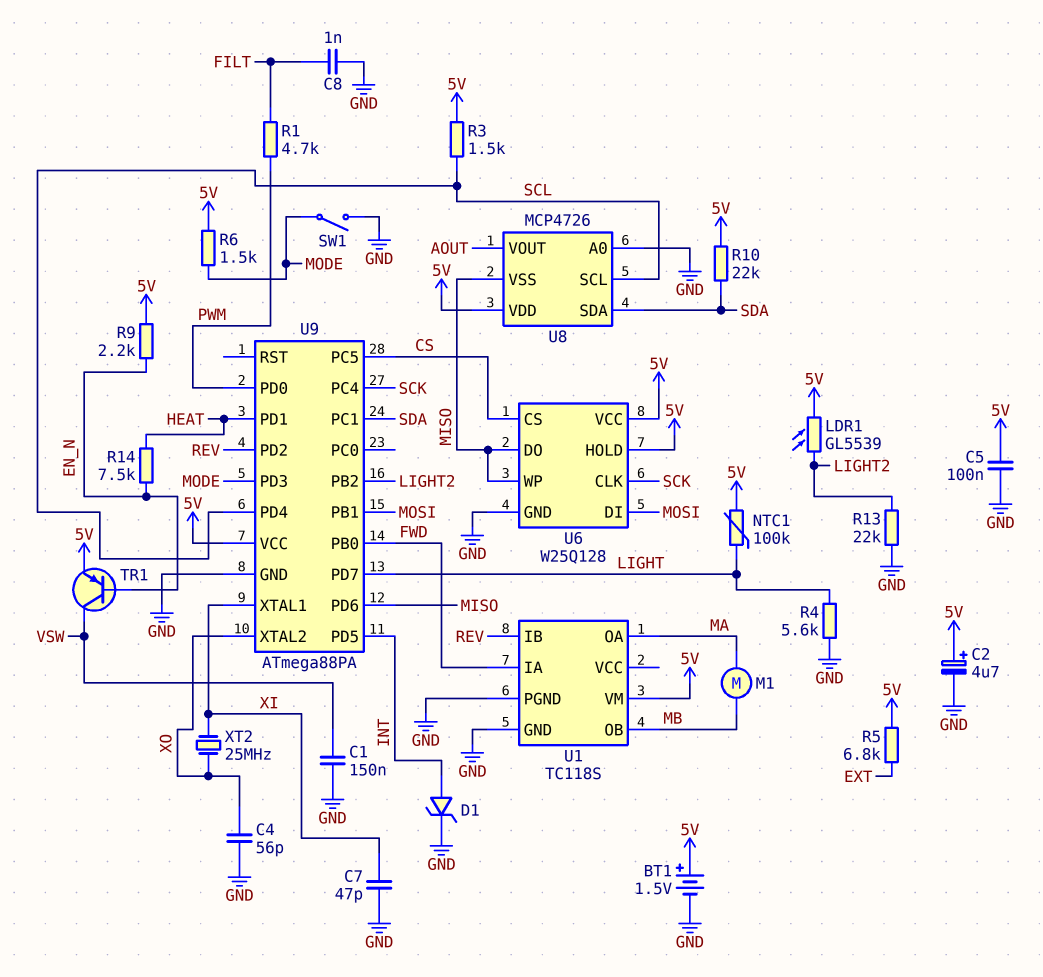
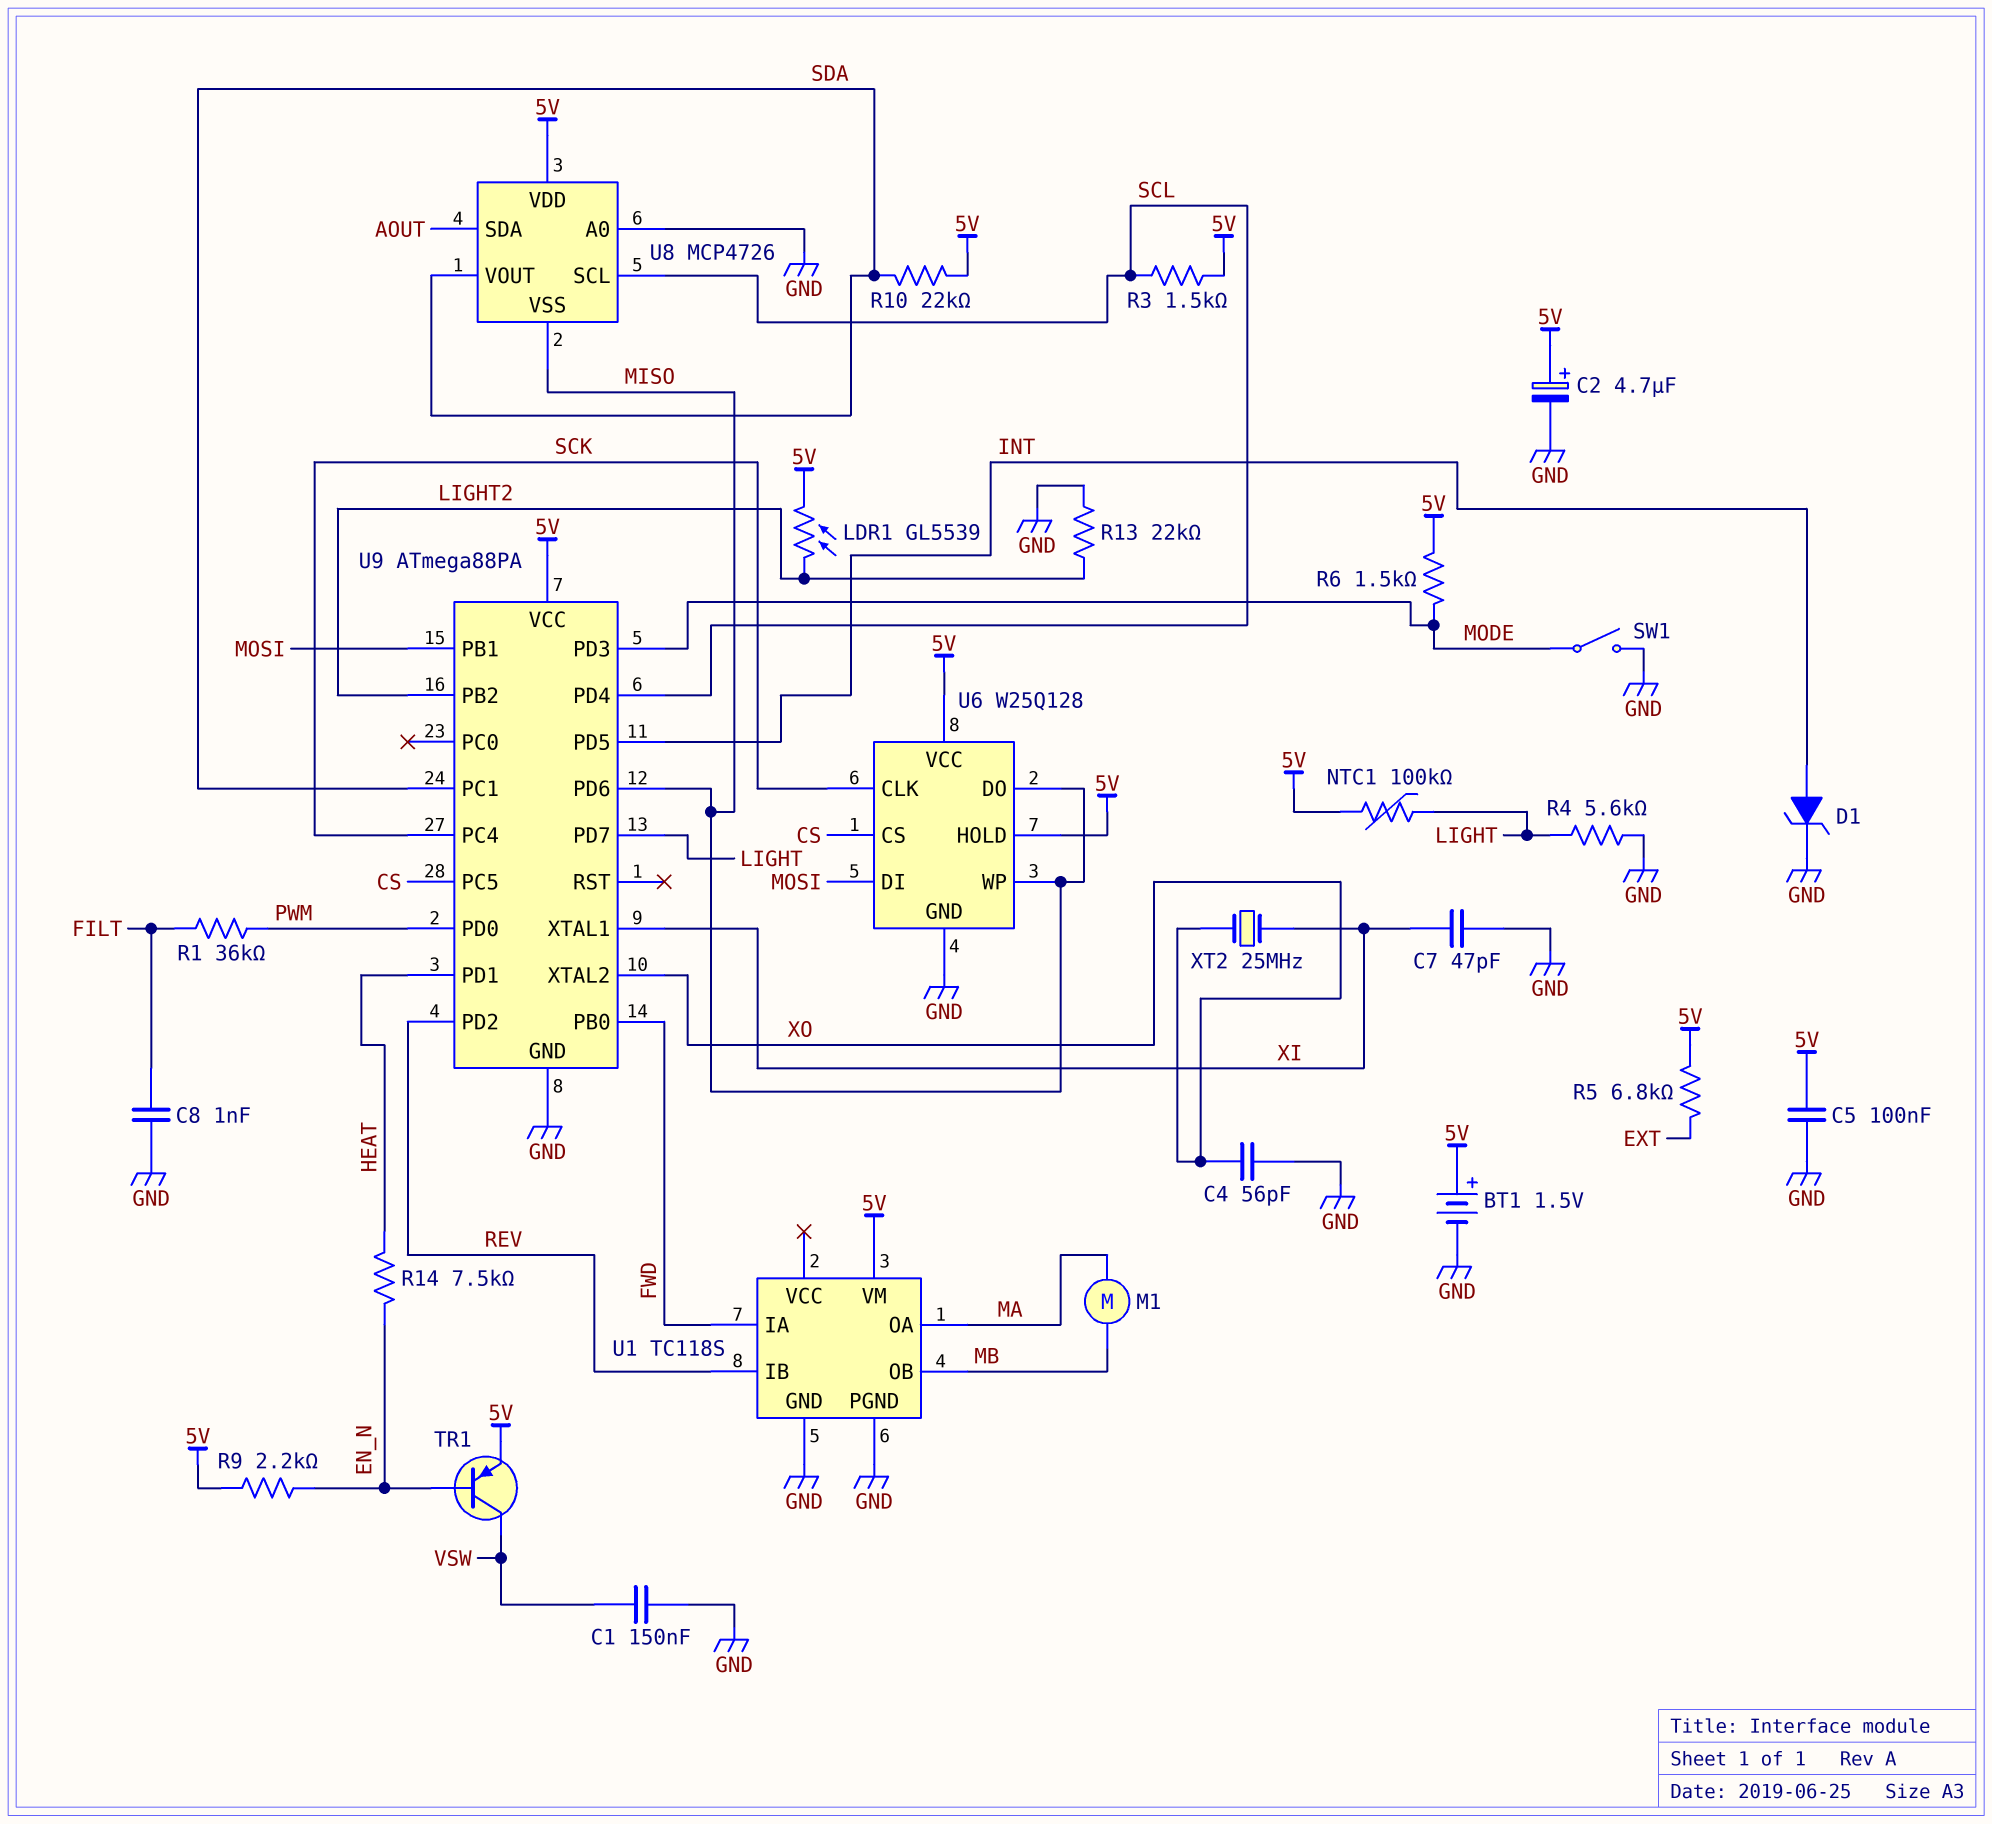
R1: 4.7k (FILT, PWM) -> 36k (FILT, PWM)
U8 pin SDA: SDA -> AOUT
U8 pin VOUT: AOUT -> SDA

